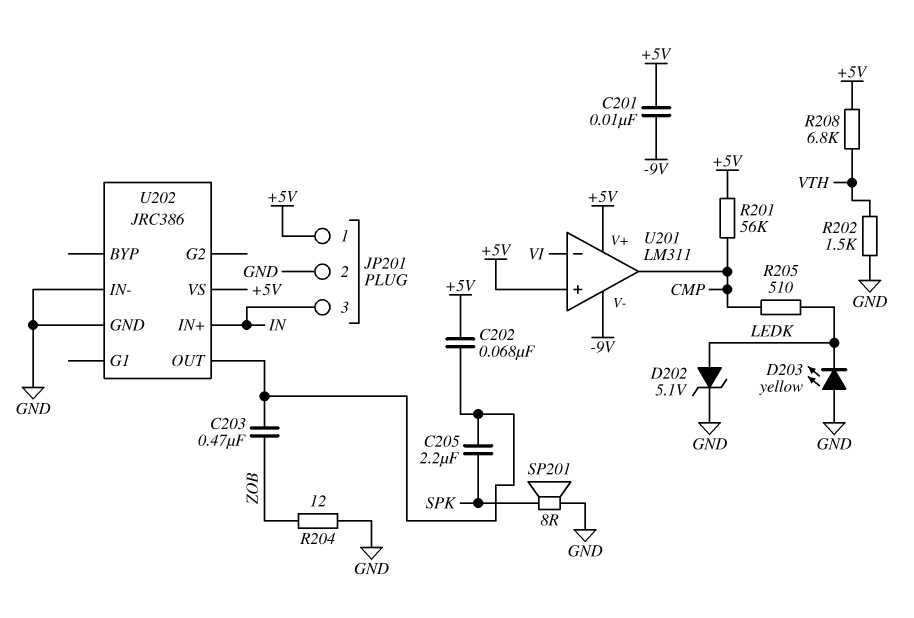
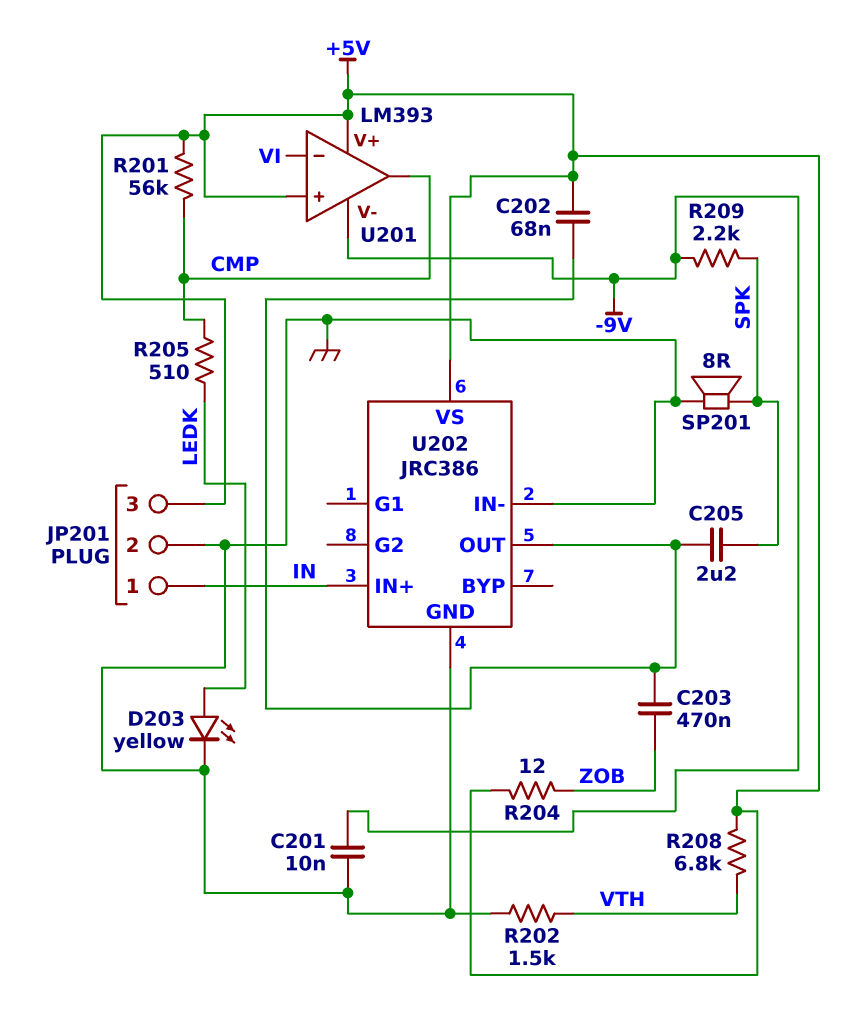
C201: 10nF (+5V, -9V) -> 10nF (-9V, GND)
D202: zener 5.1V (A LEDK, K GND) -> none
D203: LED yellow (A GND, K LEDK) -> LED yellow (A LEDK, K GND)
JP201 pin 1: +5V -> IN
JP201 pin 3: IN -> +5V
R204: 12 (GND, ZOB) -> 12 (+5V, ZOB)
R209: none -> 2.2k (-9V, SPK)
U201: LM311 -> LM393

